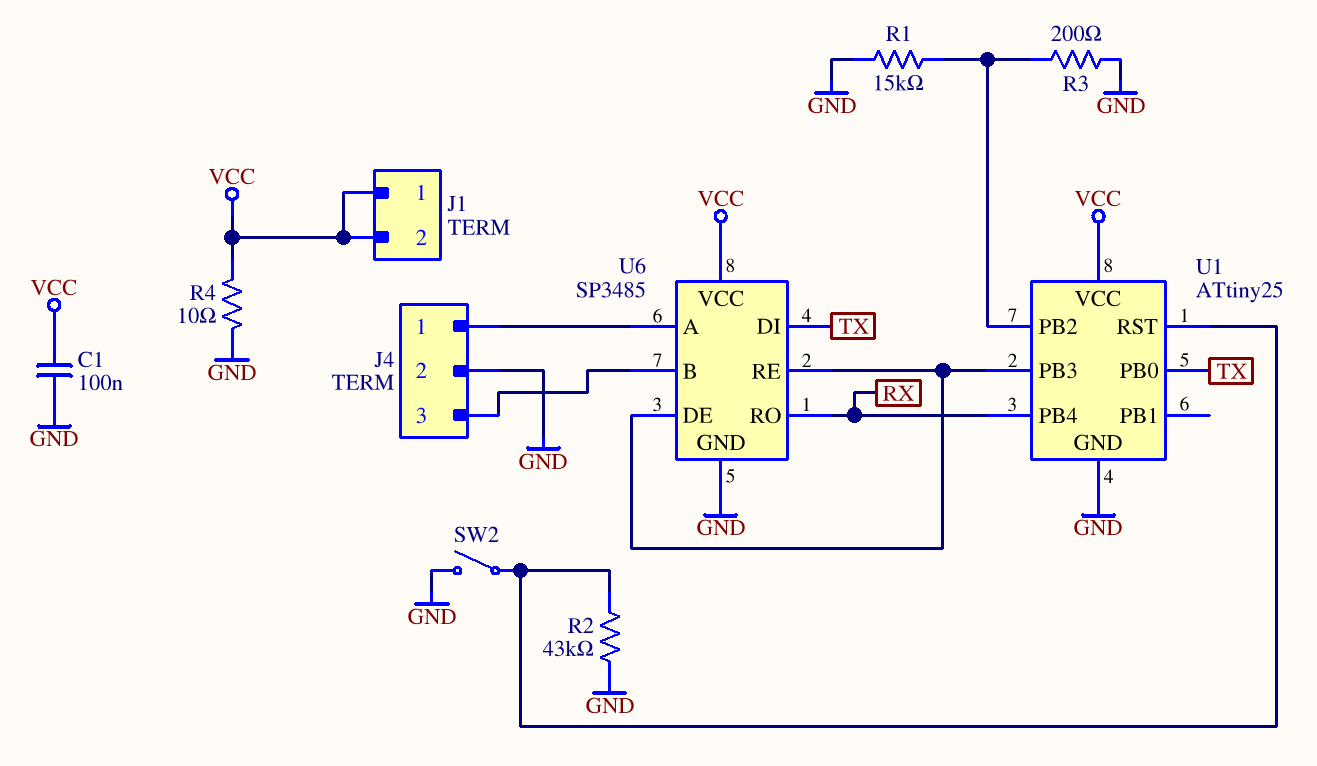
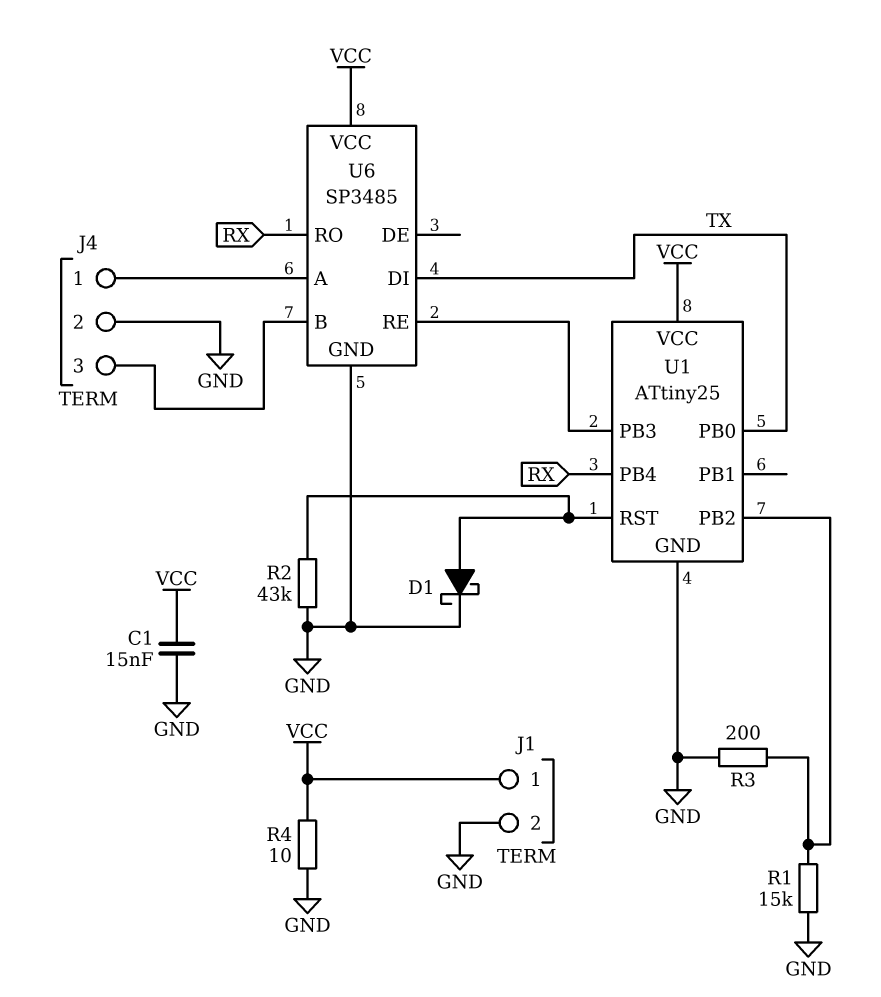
C1: 100nF (GND, VCC) -> 15nF (GND, VCC)
D1: none -> schottky (A U1/RST, K GND)
J1 pin 2: VCC -> GND
SW2: switch (GND, U1/RST) -> none
U6 pin DE: U1/PB3 -> none

